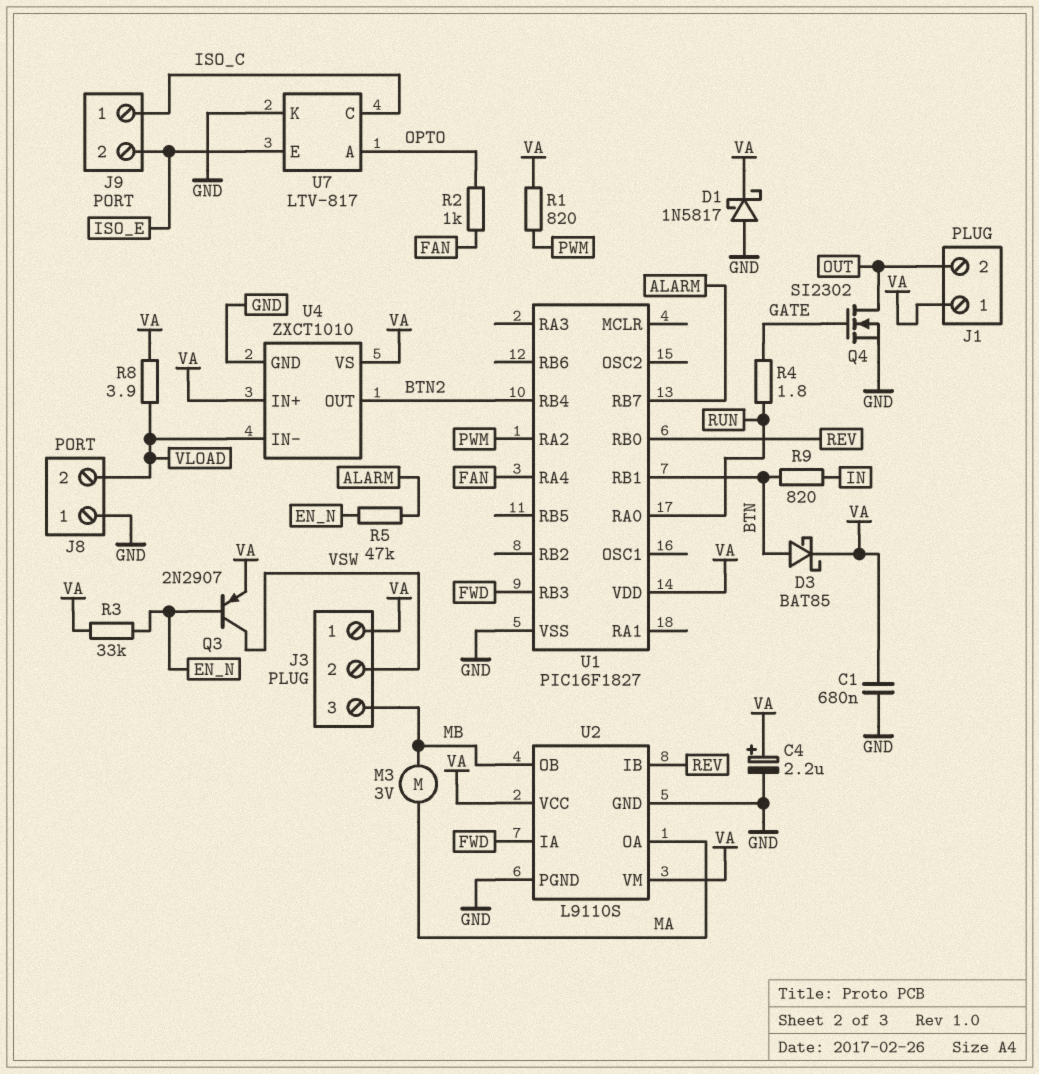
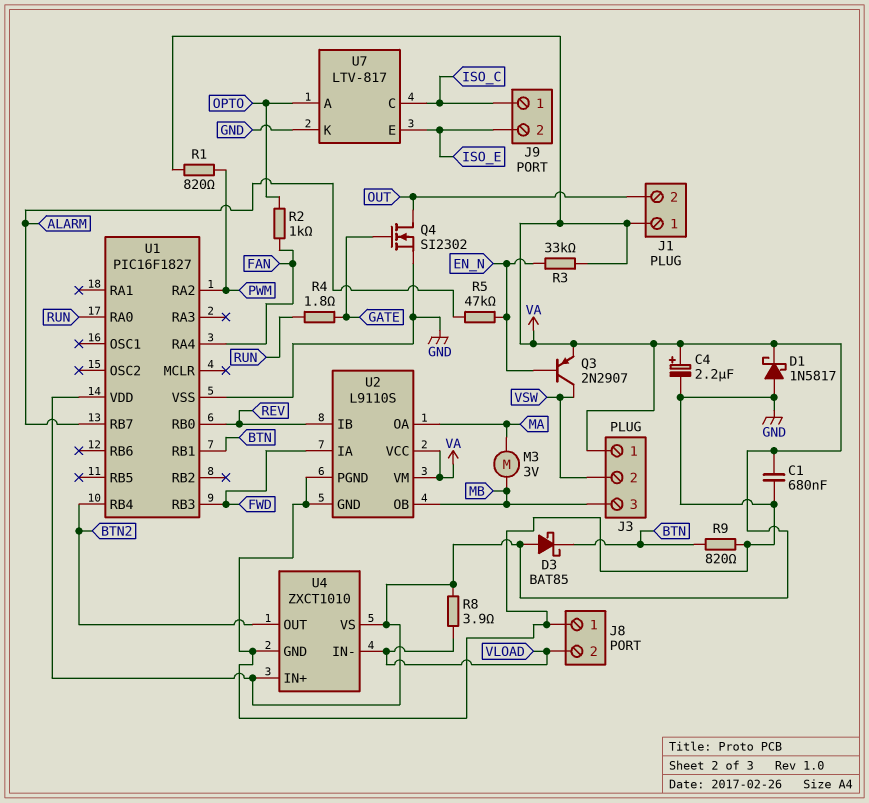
D3: schottky BAT85 (A BTN, K VA) -> schottky BAT85 (A VA, K BTN)
R9: 820 (BTN, IN) -> 820 (BTN, GND)

